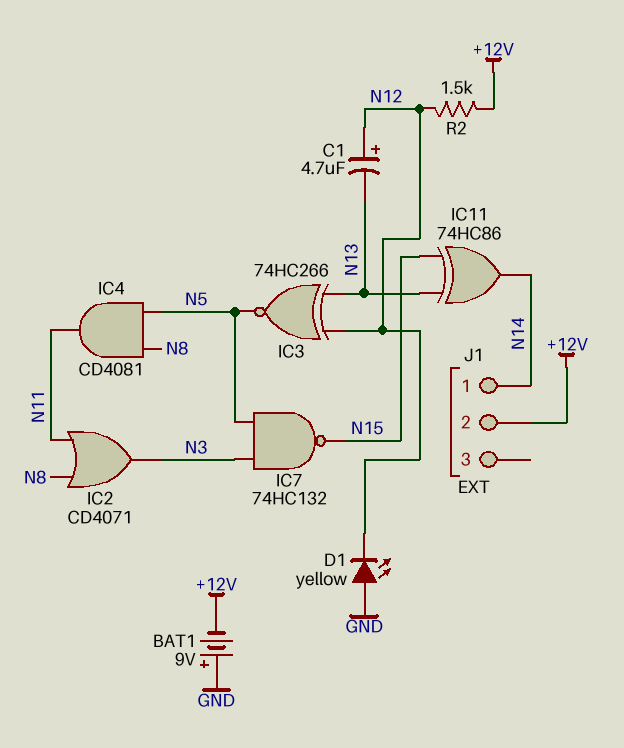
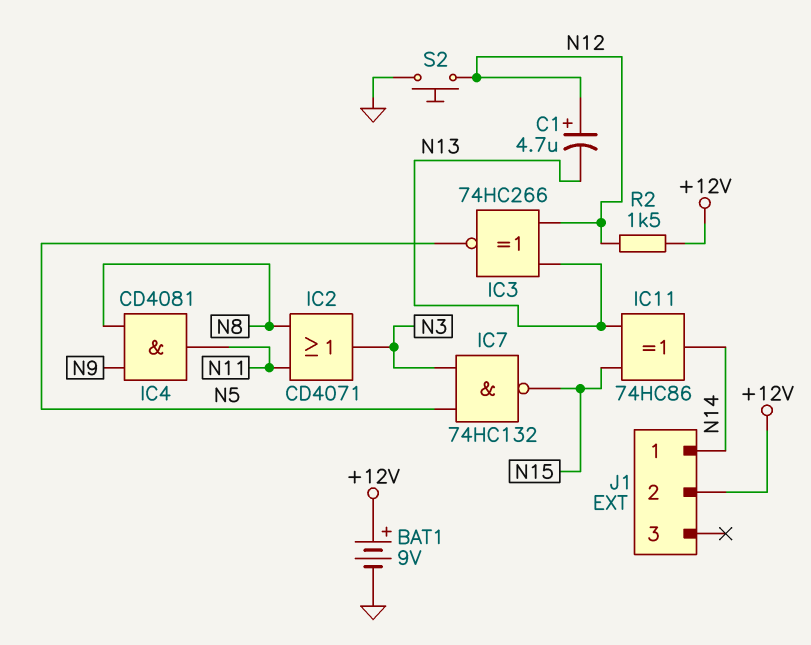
BAT1: 9V (plus GND, minus +12V) -> 9V (plus +12V, minus GND)
D1: LED yellow (A GND, K N12) -> none
IC4: AND CD4081 (in N5, in N8, out N11) -> AND CD4081 (in N8, in N9, out N11)
S2: none -> button (GND, N12)

